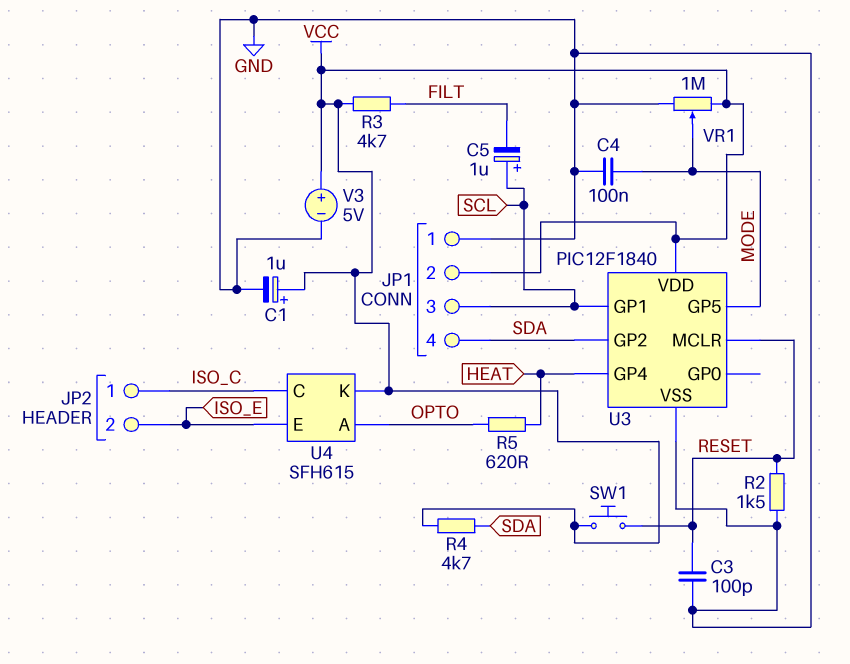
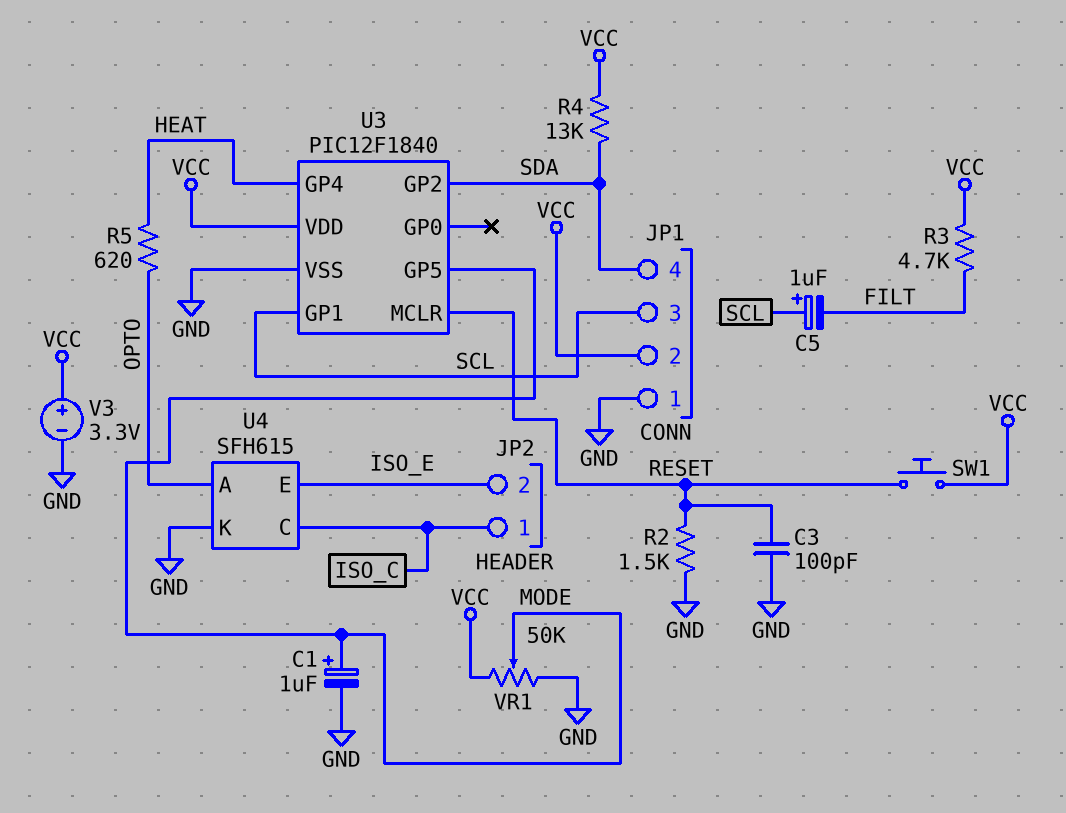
C1: 1uF (plus VCC, minus GND) -> 1uF (plus MODE, minus GND)
C4: 100nF (GND, MODE) -> none
R4: 4.7k (SDA, VCC) -> 13k (SDA, VCC)
U4 pin K: VCC -> GND
V3: 5V (plus VCC, minus GND) -> 3.3V (plus VCC, minus GND)
VR1: 1M (GND, VCC, wiper MODE) -> 50k (GND, VCC, wiper MODE)

